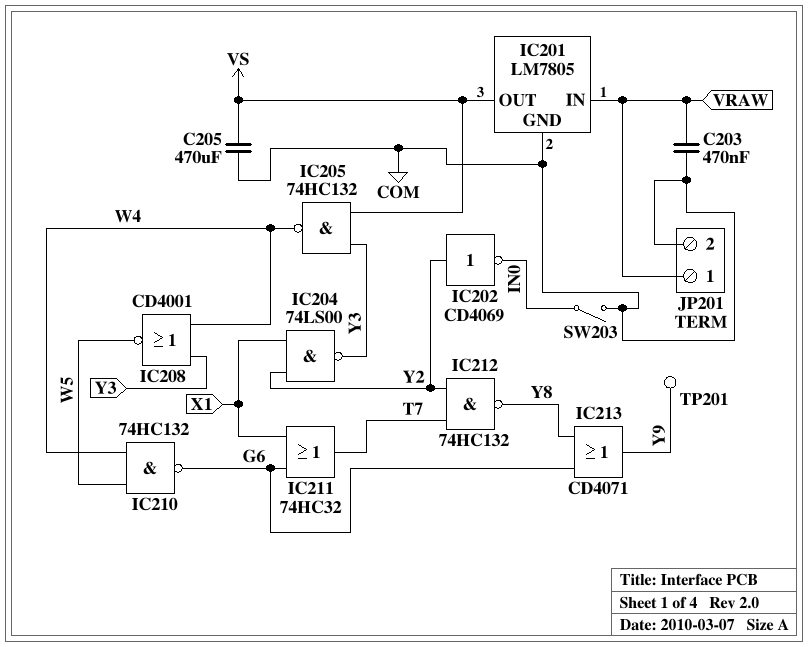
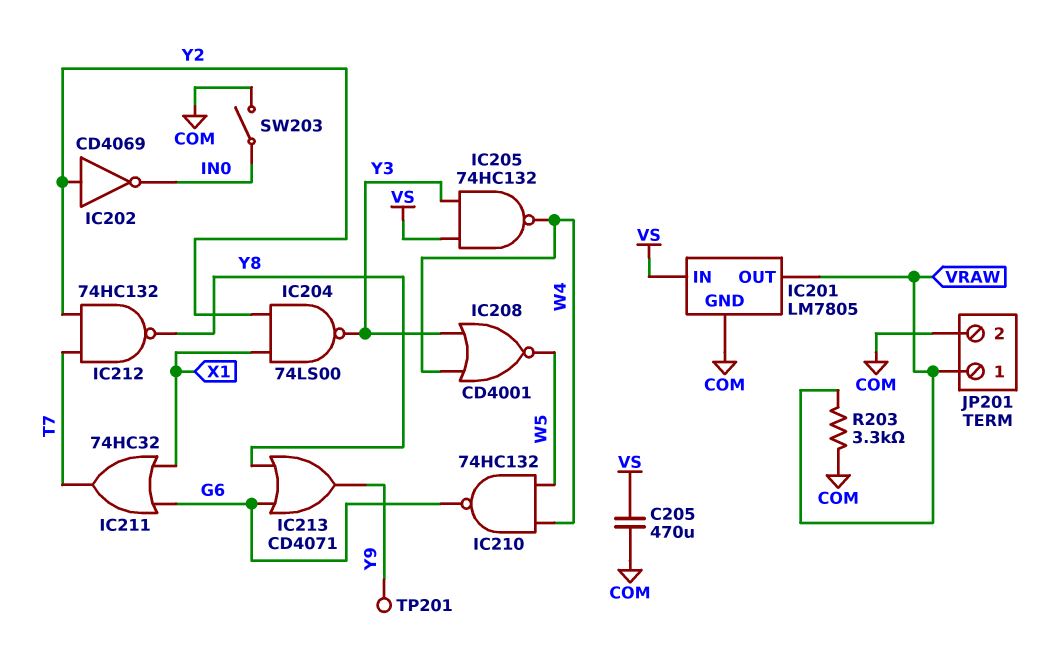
C203: 470nF (COM, VRAW) -> none
IC201 pin IN: VRAW -> VS
IC201 pin OUT: VS -> VRAW
R203: none -> 3.3k (COM, VRAW)

